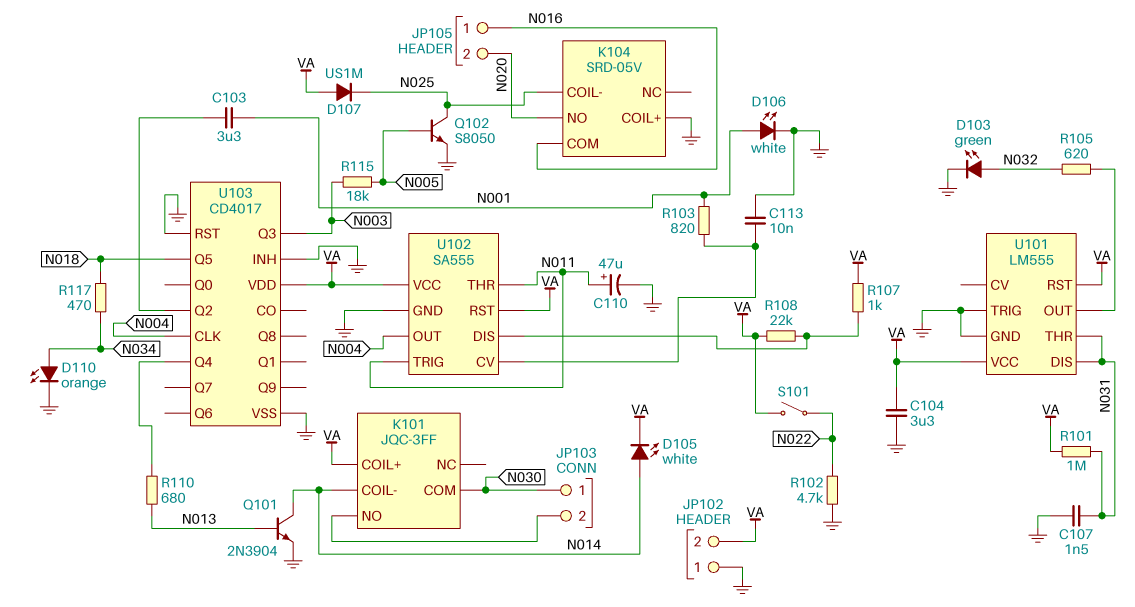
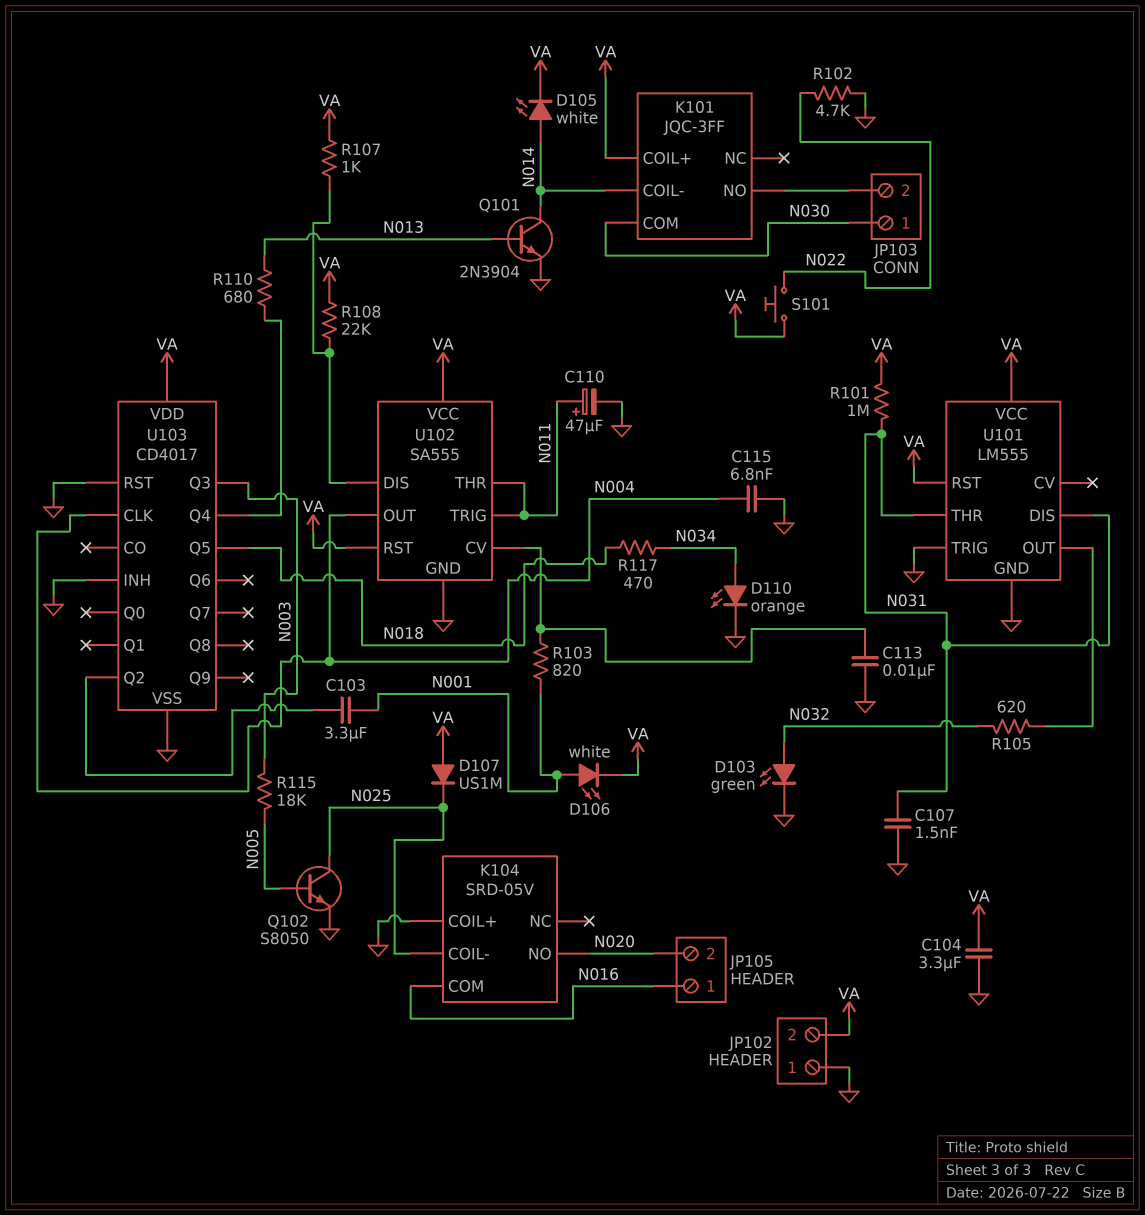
C115: none -> 6.8nF (GND, N004)
D106: LED white (A N001, K GND) -> LED white (A N001, K VA)
S101: switch (N022, VA) -> button (N022, VA)

